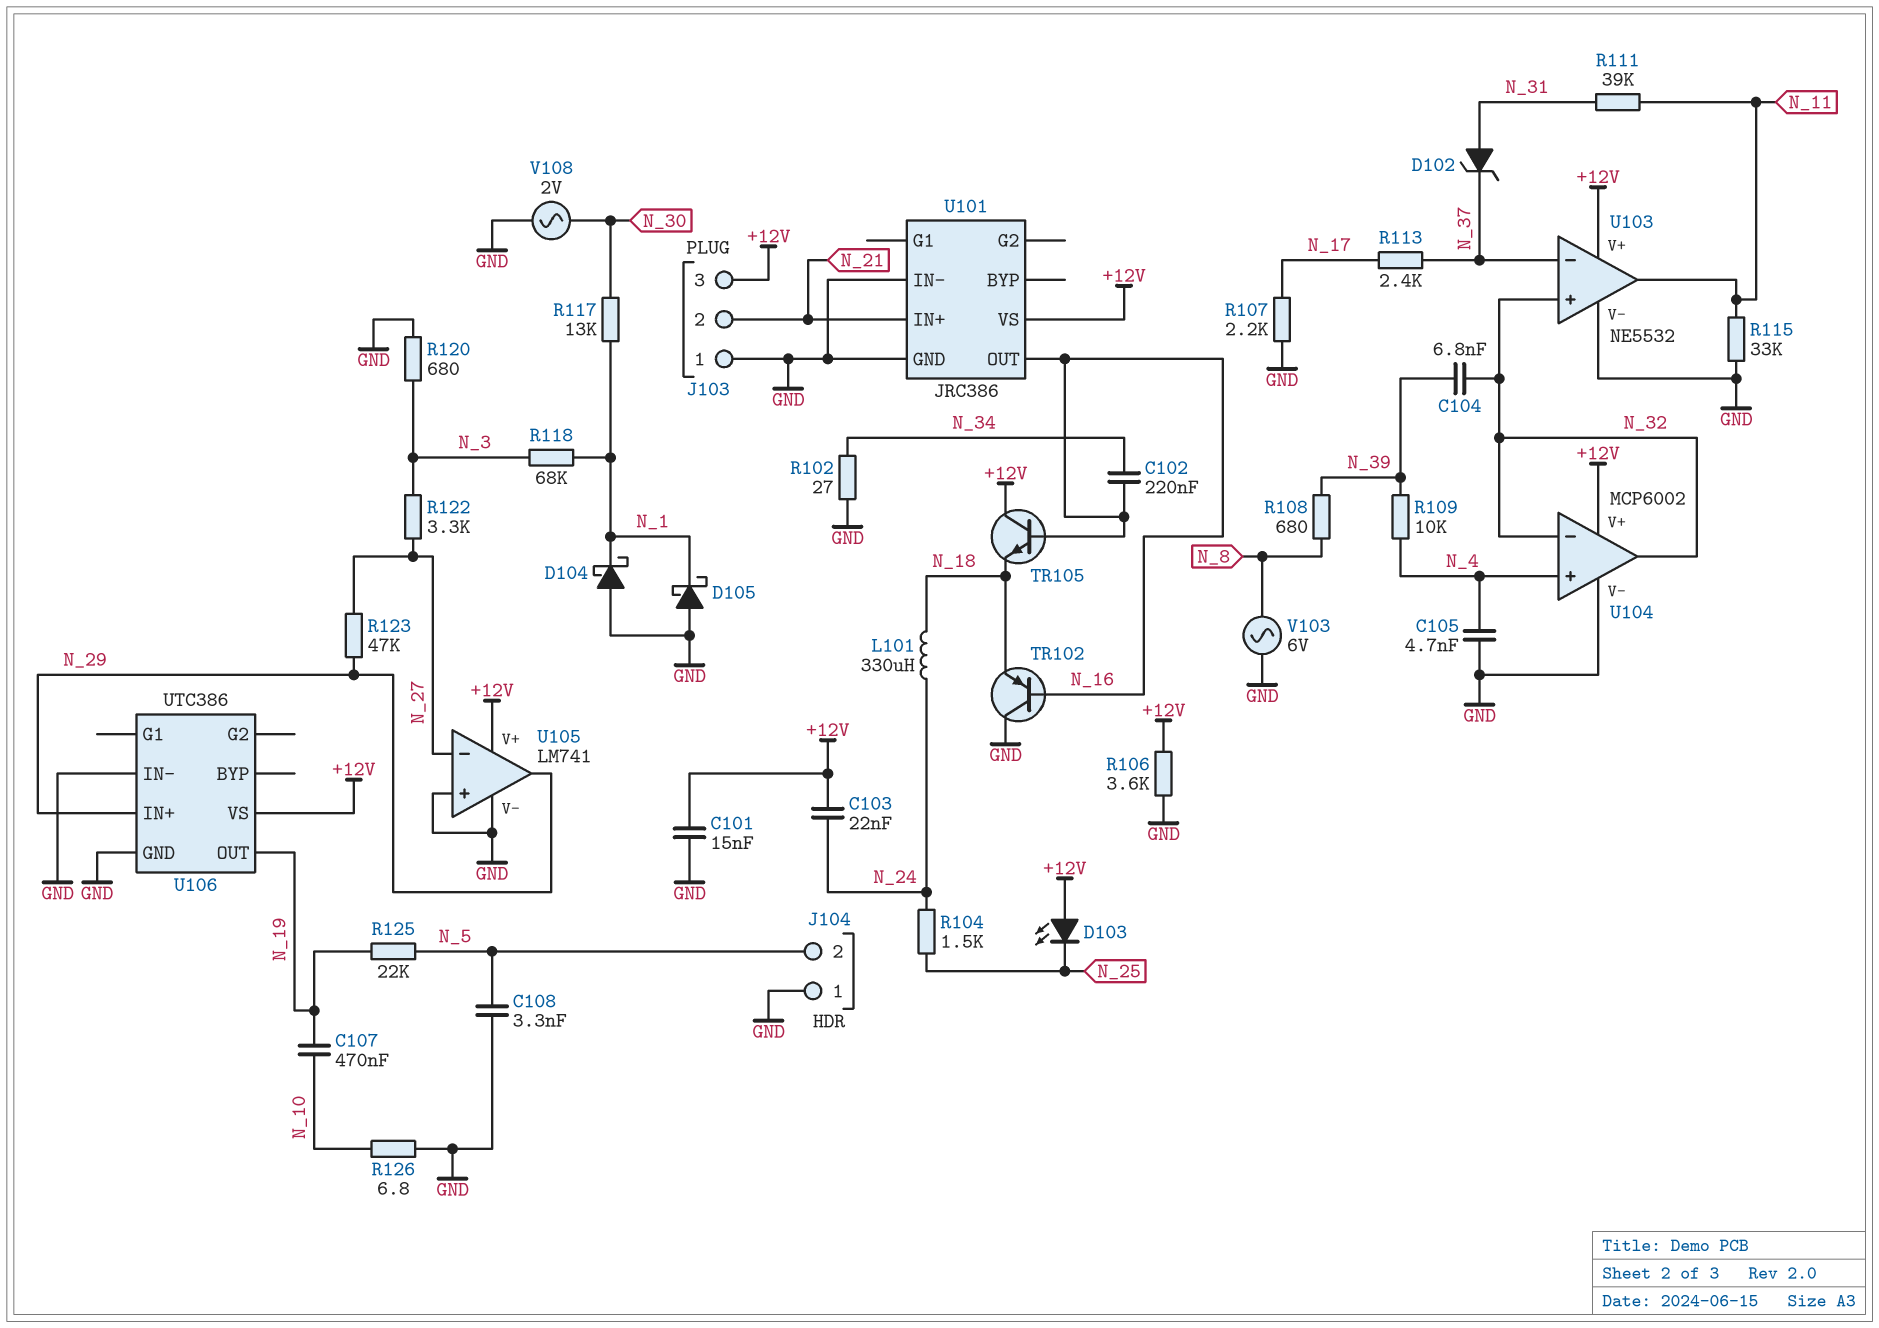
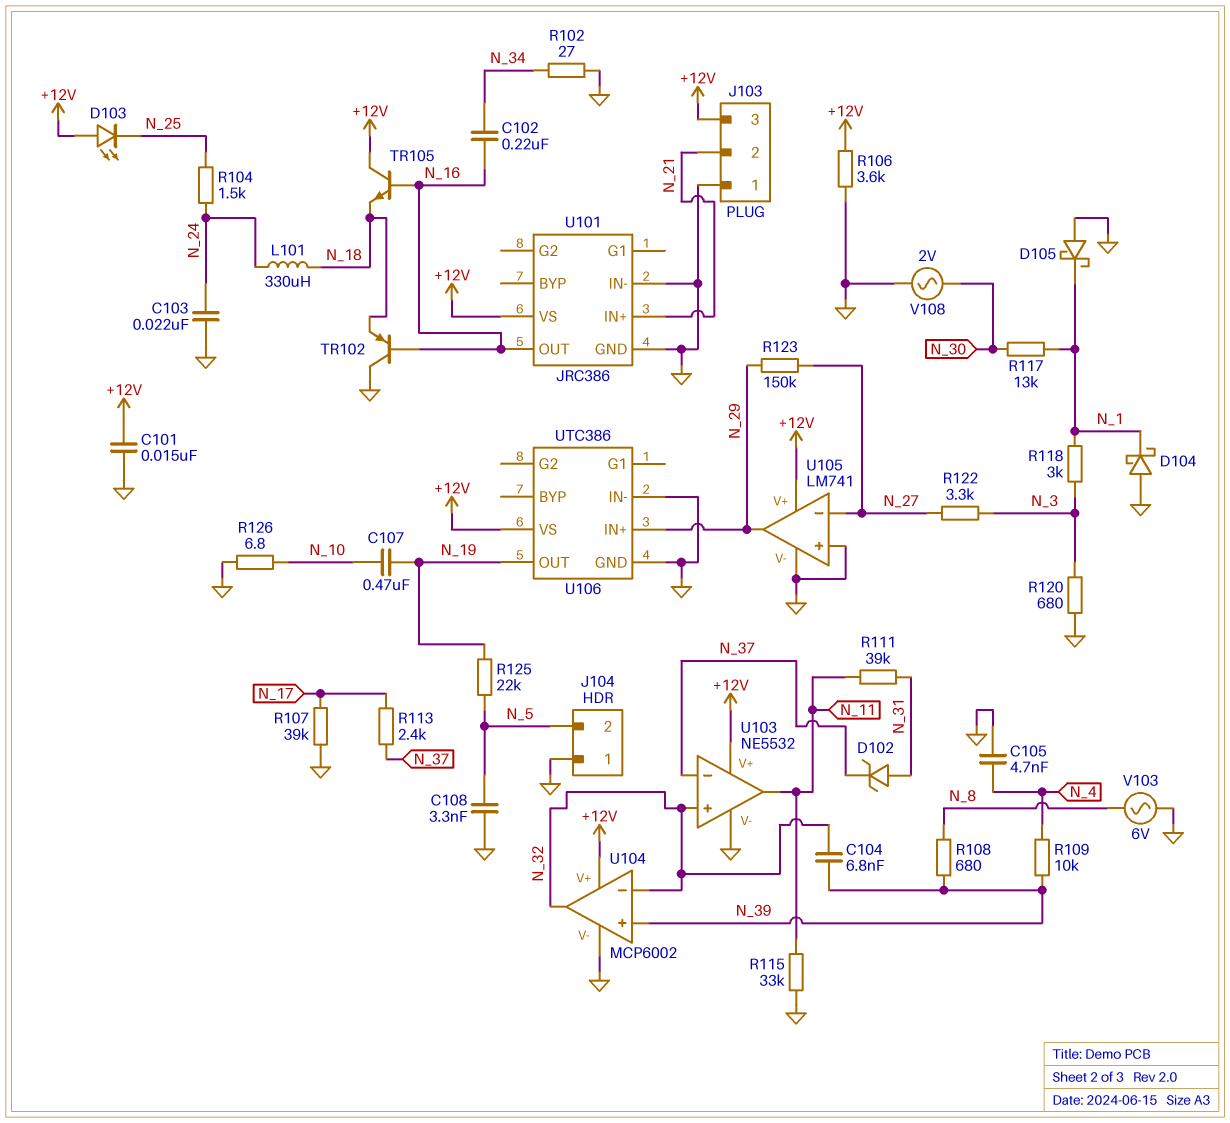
C103: 22nF (+12V, N_24) -> 22nF (GND, N_24)
R107: 2.2k (GND, N_17) -> 39k (GND, N_17)
R118: 68k (N_1, N_3) -> 3k (N_1, N_3)
R123: 47k (N_27, N_29) -> 150k (N_27, N_29)
U104 pin in+: N_4 -> N_39

